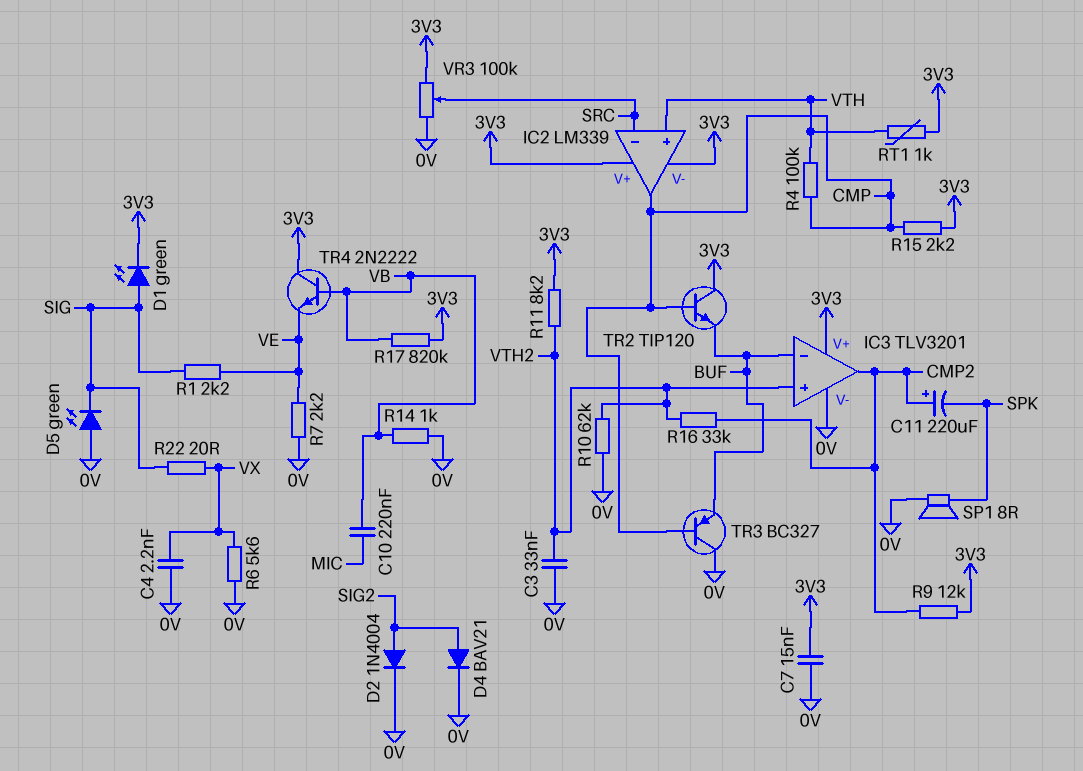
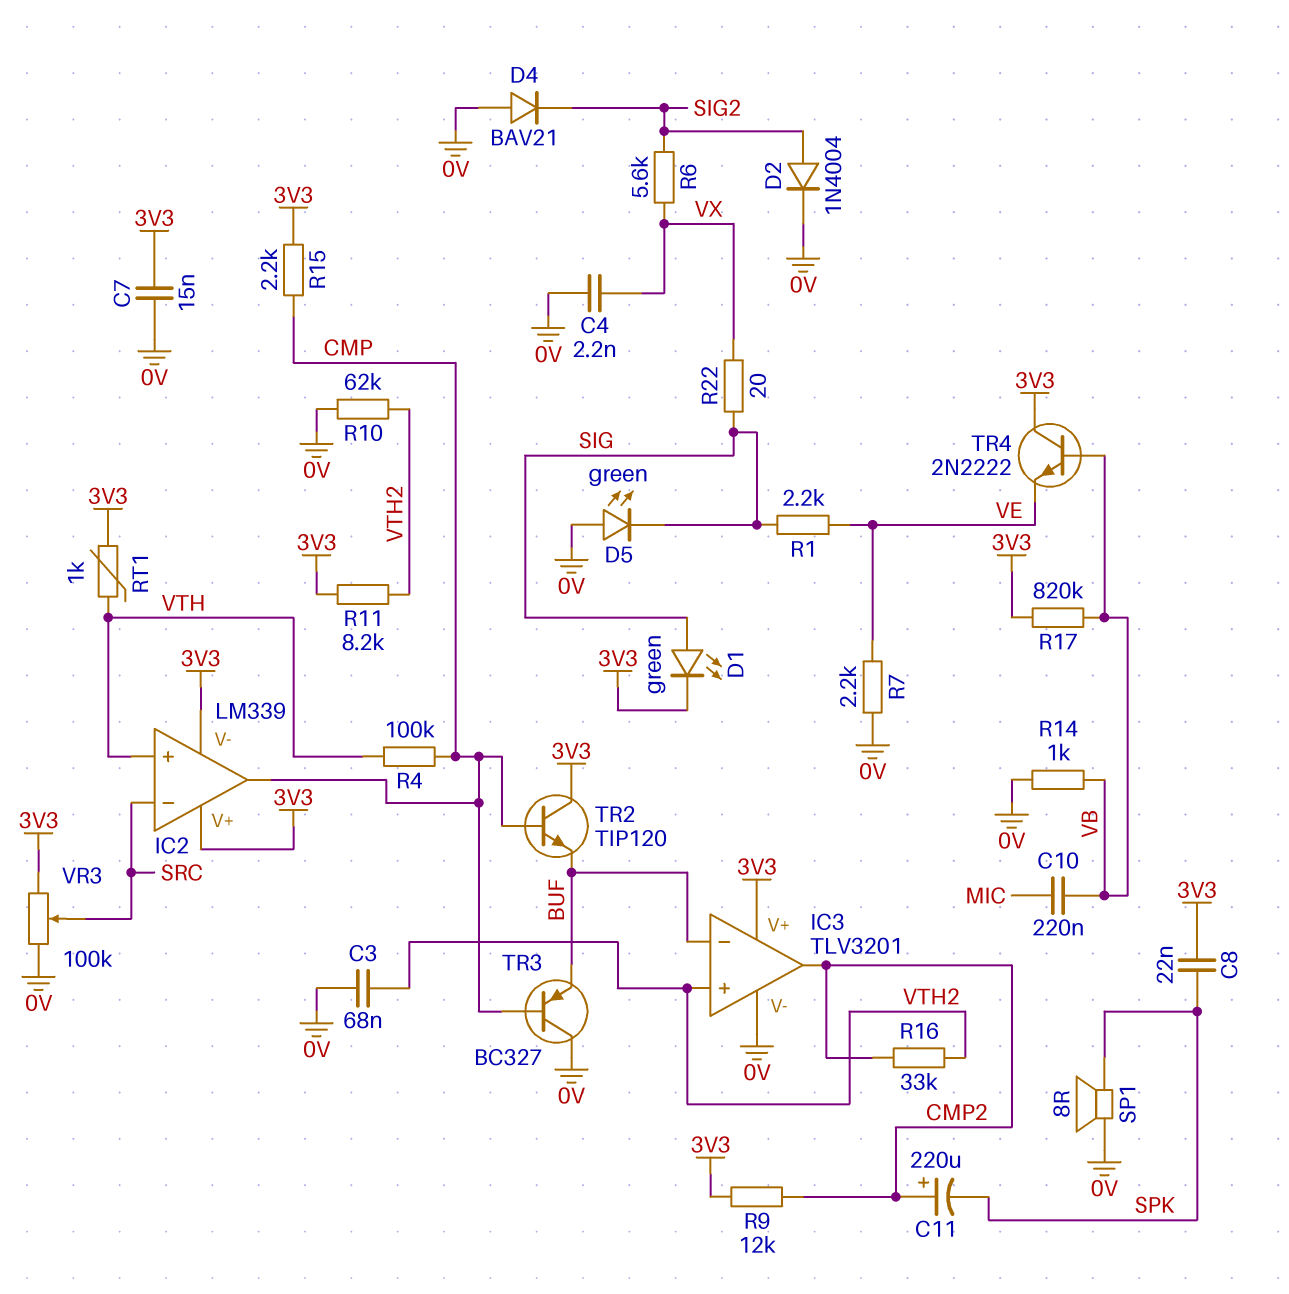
C3: 33nF (0V, VTH2) -> 68nF (0V, VTH2)
C8: none -> 22nF (3V3, SPK)
D4: diode BAV21 (A SIG2, K 0V) -> diode BAV21 (A 0V, K SIG2)
R6: 5.6k (0V, VX) -> 5.6k (SIG2, VX)

